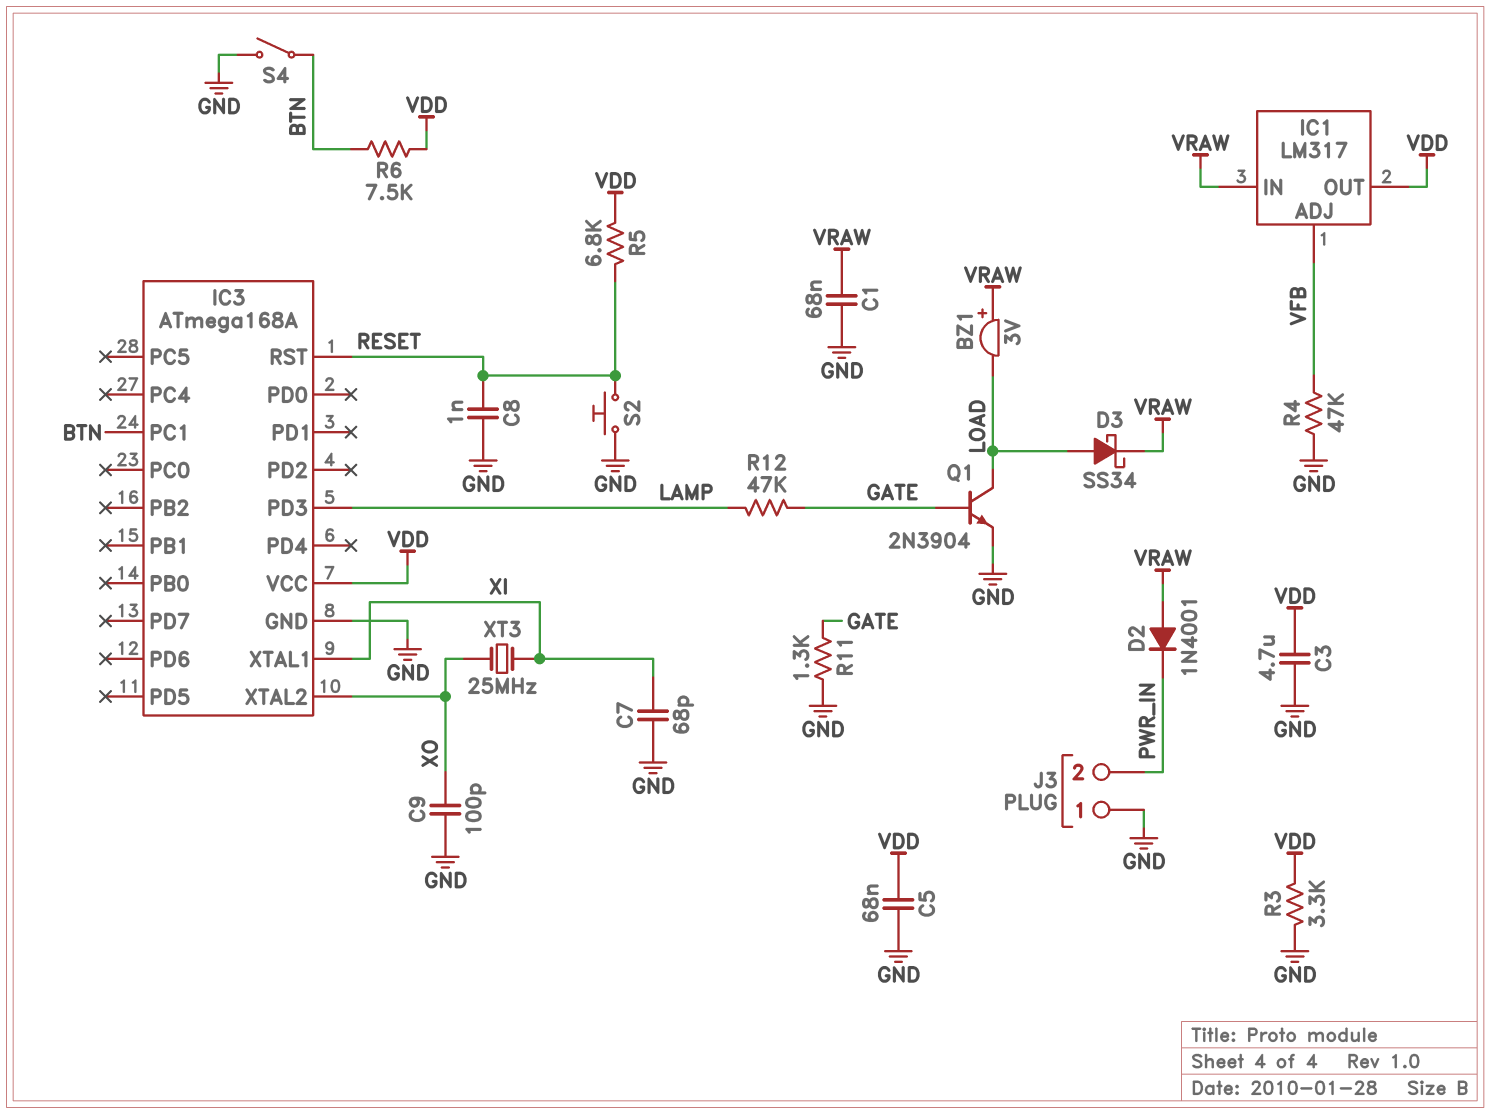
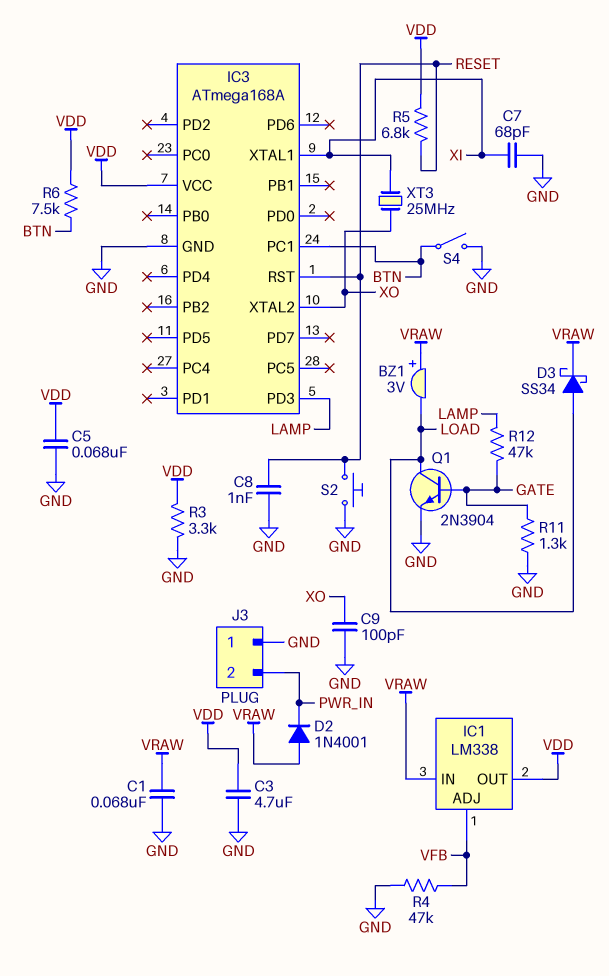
IC1: LM317 -> LM338

